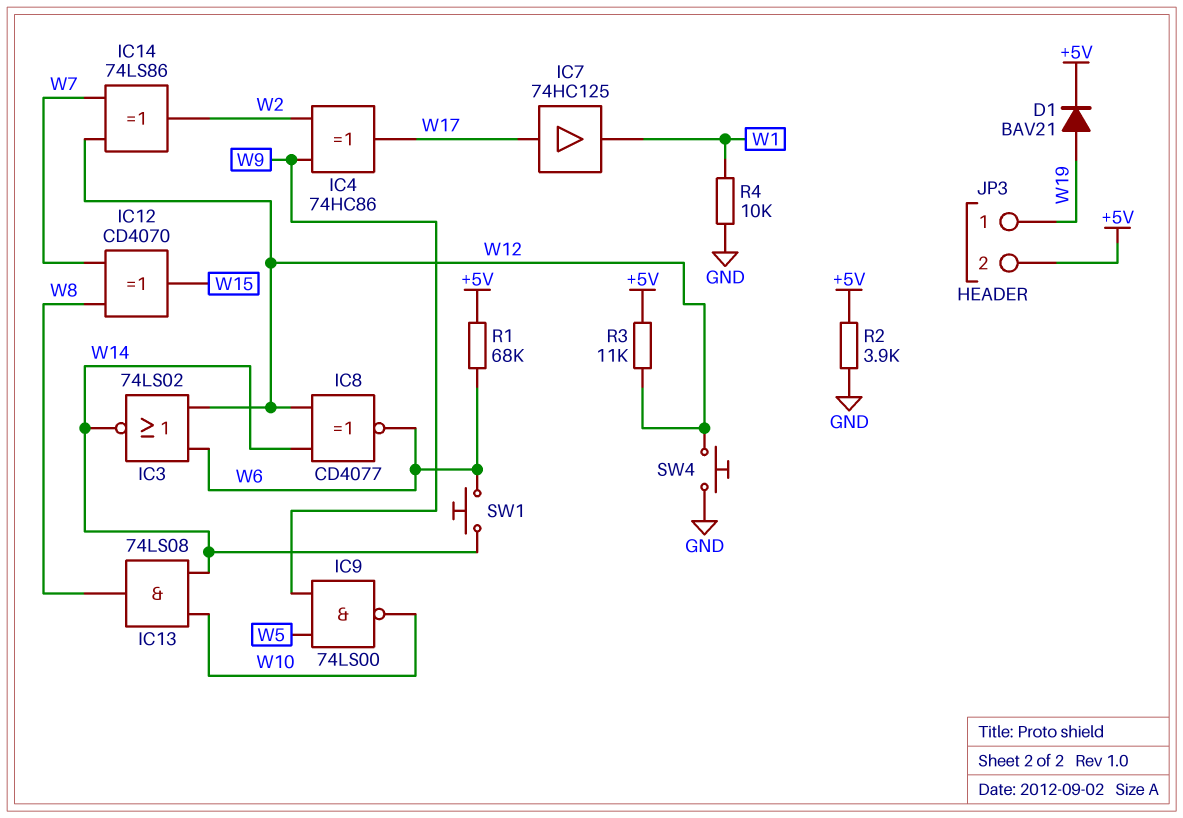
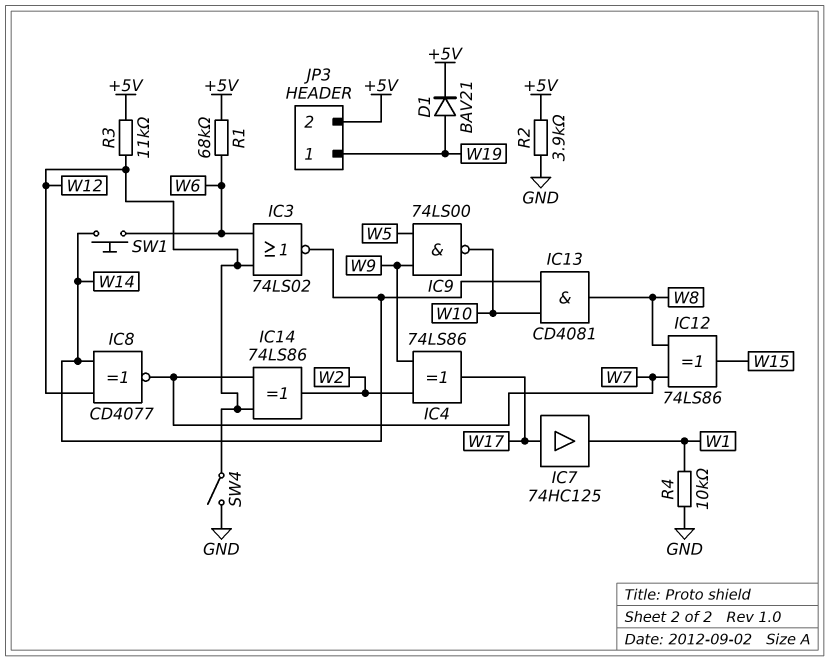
IC4: XOR 74HC86 (in W2, in W9, out W17) -> XOR 74LS86 (in W2, in W9, out W17)
IC8: XNOR CD4077 (in W12, in W14, out W6) -> XNOR CD4077 (in W12, in W14, out W7)
IC12: XOR CD4070 (in W7, in W8, out W15) -> XOR 74LS86 (in W7, in W8, out W15)
IC13: AND 74LS08 (in W10, in W14, out W8) -> AND CD4081 (in W10, in W14, out W8)
SW4: button (GND, W12) -> switch (GND, W12)

